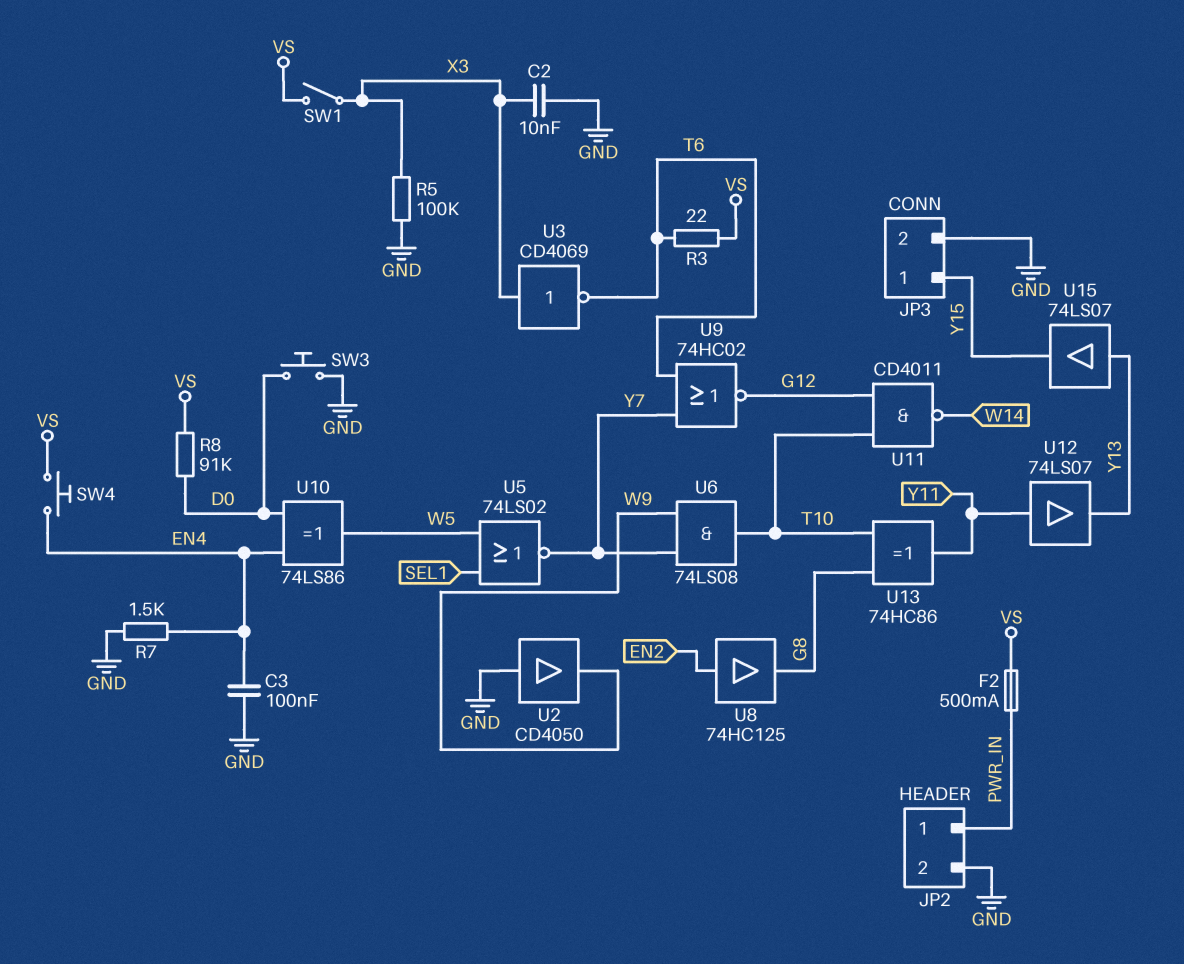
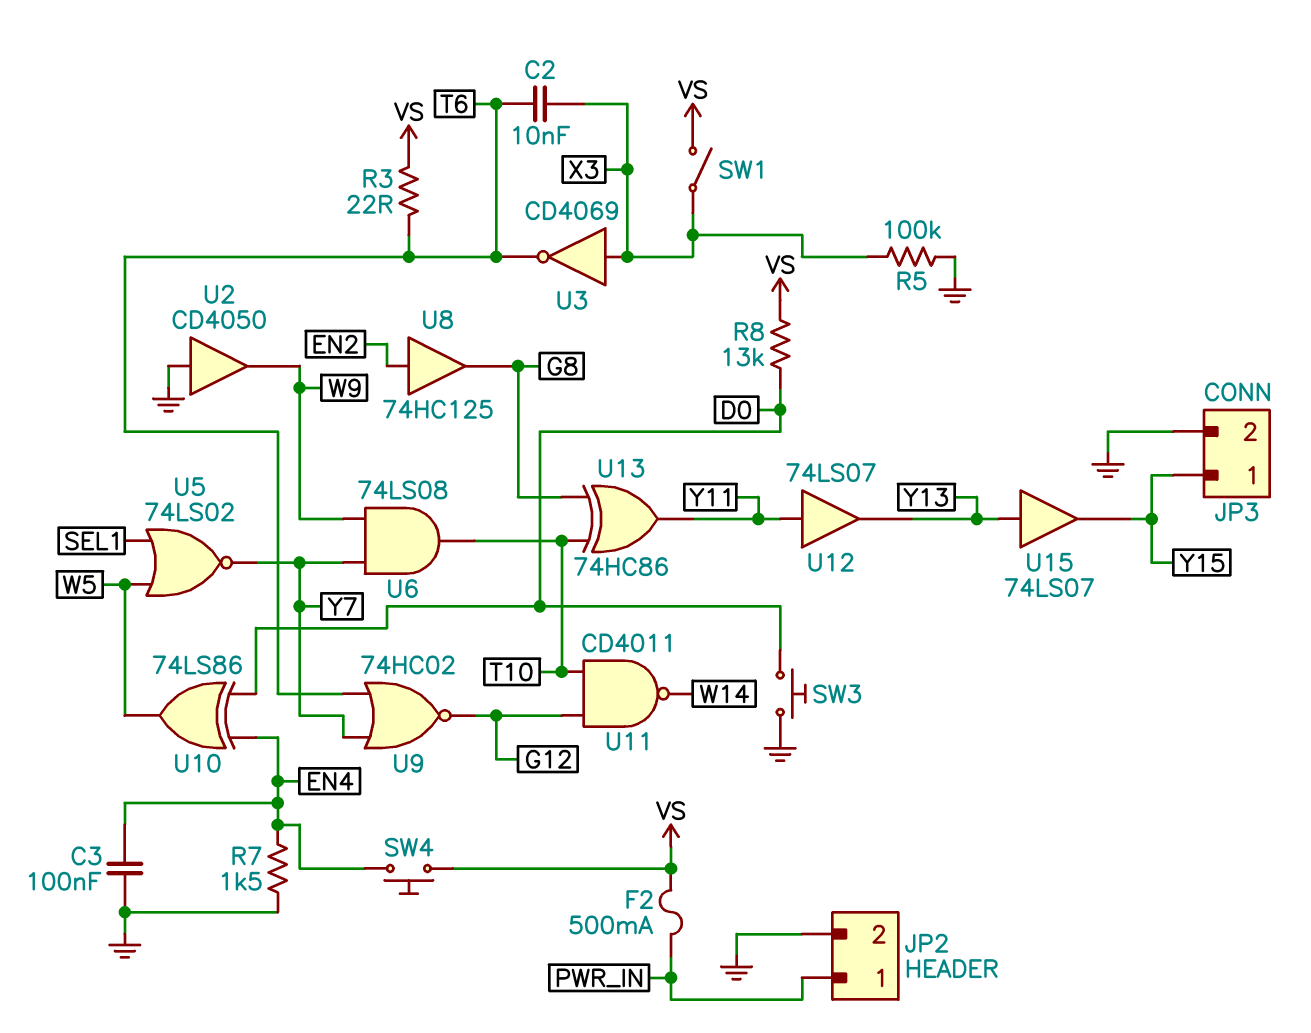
C2: 10nF (GND, X3) -> 10nF (T6, X3)
R8: 91k (D0, VS) -> 13k (D0, VS)

